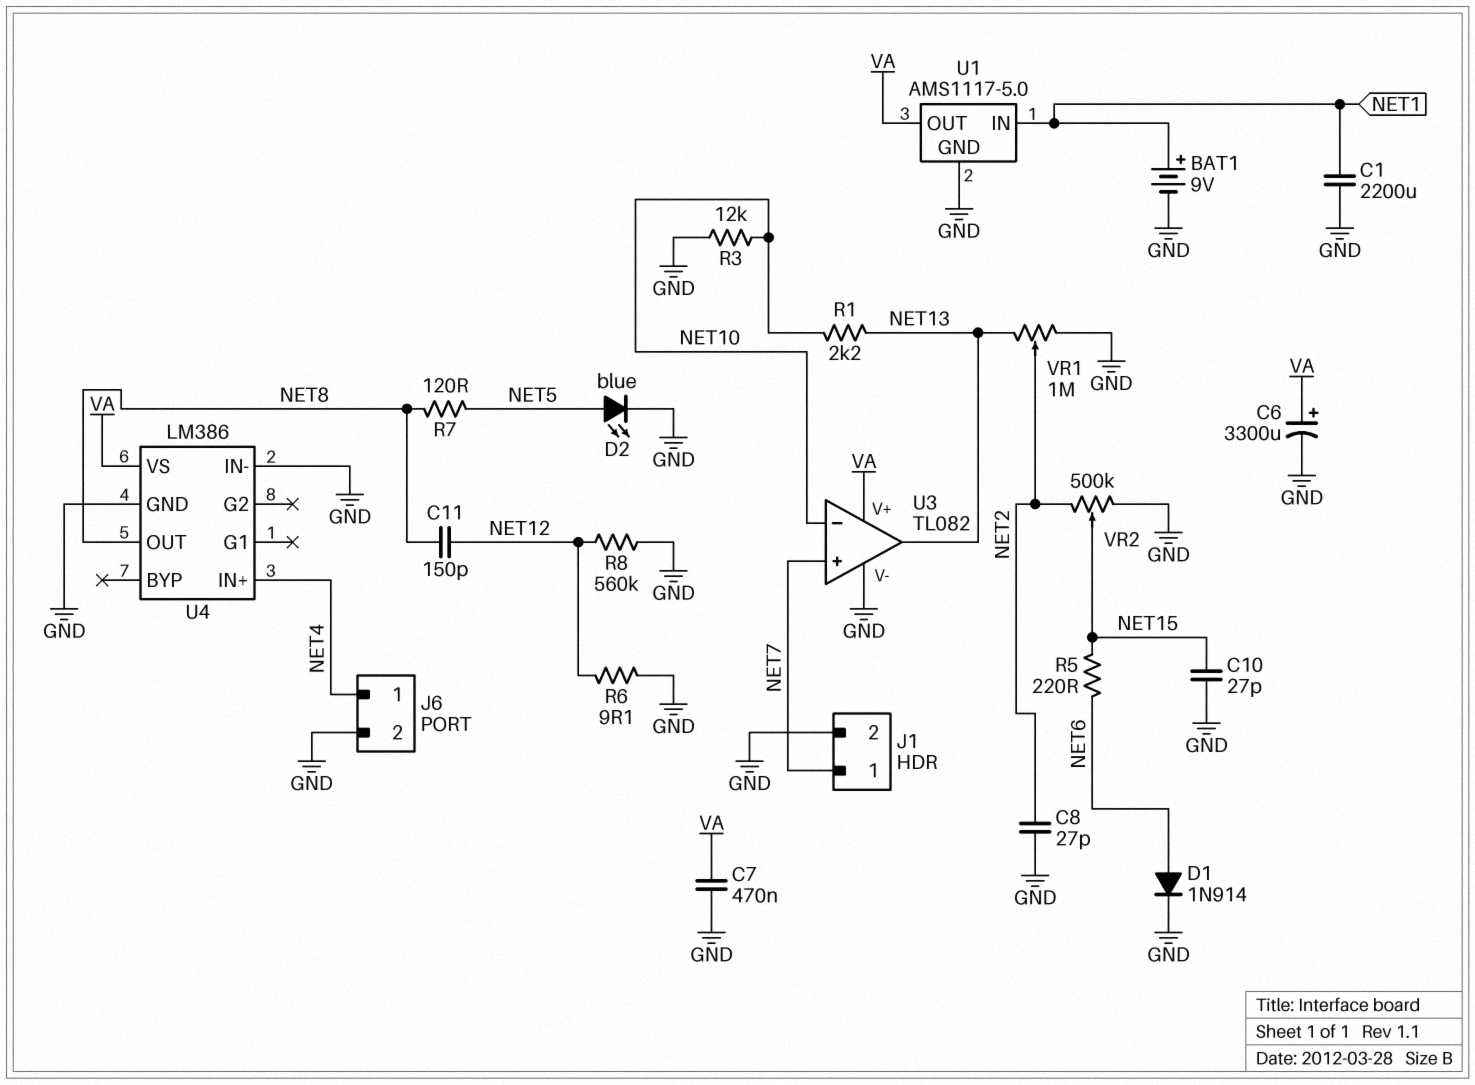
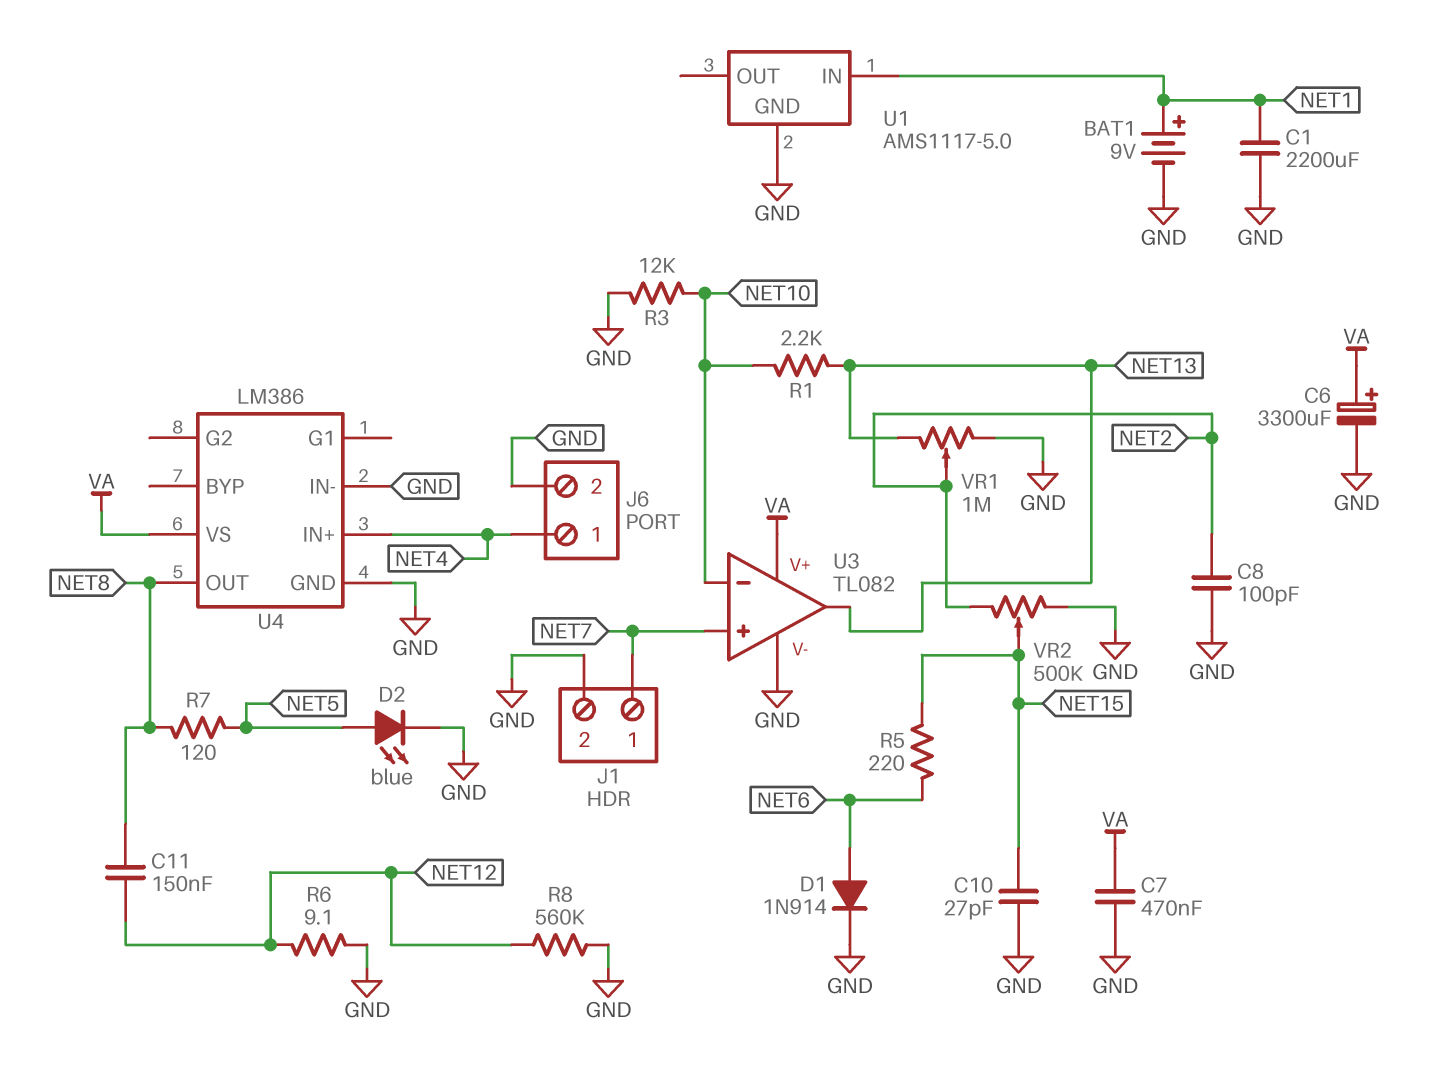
C8: 27pF (GND, NET2) -> 100pF (GND, NET2)
C11: 150pF (NET8, NET12) -> 150nF (NET8, NET12)
U1 pin OUT: VA -> none

